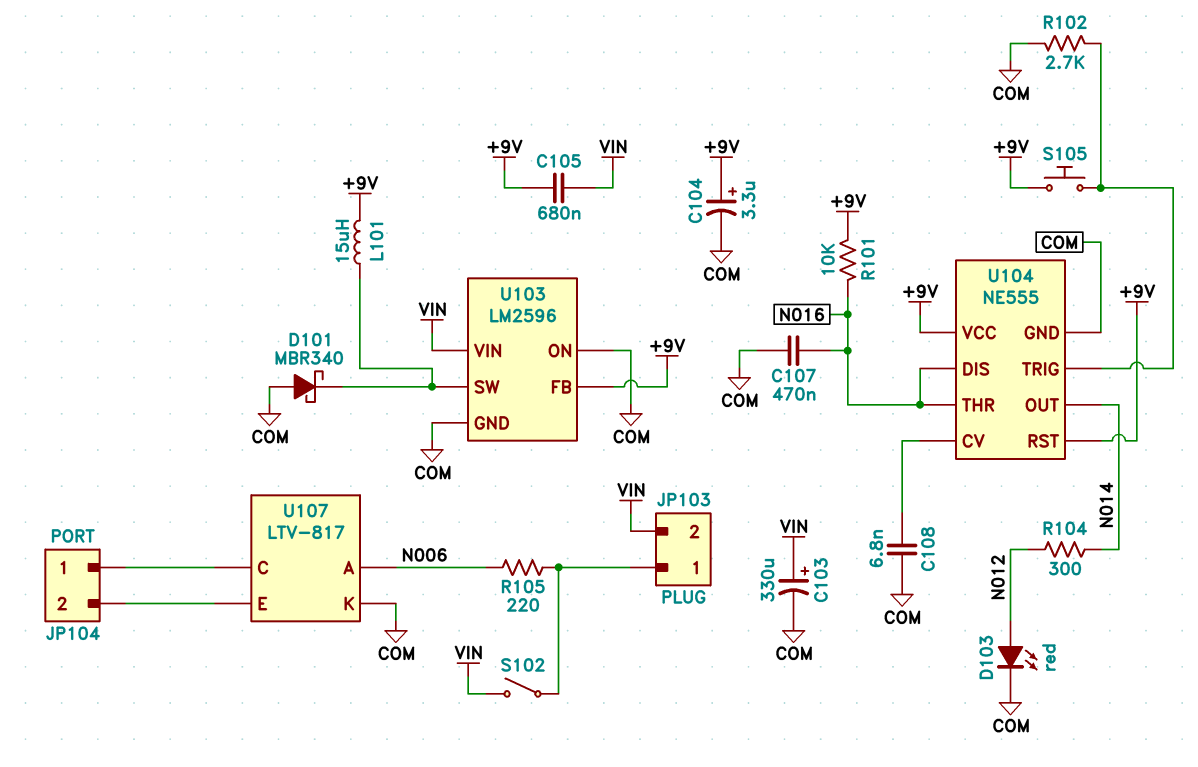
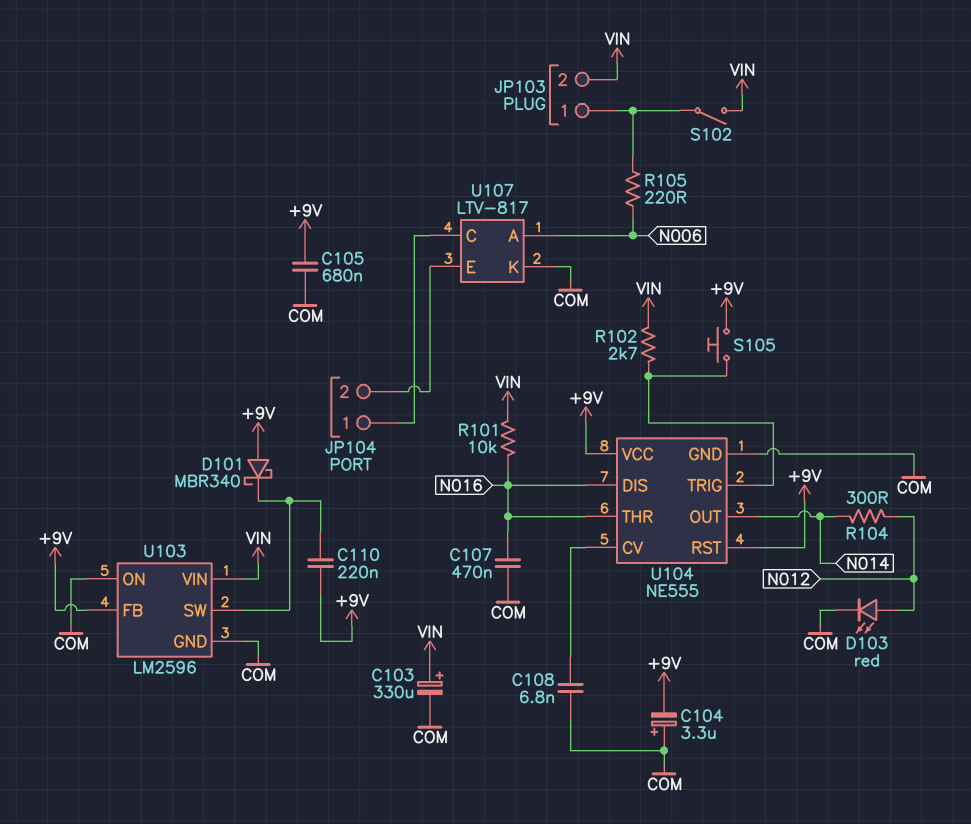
C104: 3.3uF (plus +9V, minus COM) -> 3.3uF (plus COM, minus +9V)
C105: 680nF (+9V, VIN) -> 680nF (+9V, COM)
C110: none -> 220nF (+9V, U103/SW)
D101: schottky MBR340 (A COM, K U103/SW) -> schottky MBR340 (A +9V, K U103/SW)
L101: 15uH (+9V, U103/SW) -> none
R101: 10k (+9V, N016) -> 10k (N016, VIN)
R102: 2.7k (COM, U104/TRIG) -> 2.7k (U104/TRIG, VIN)

